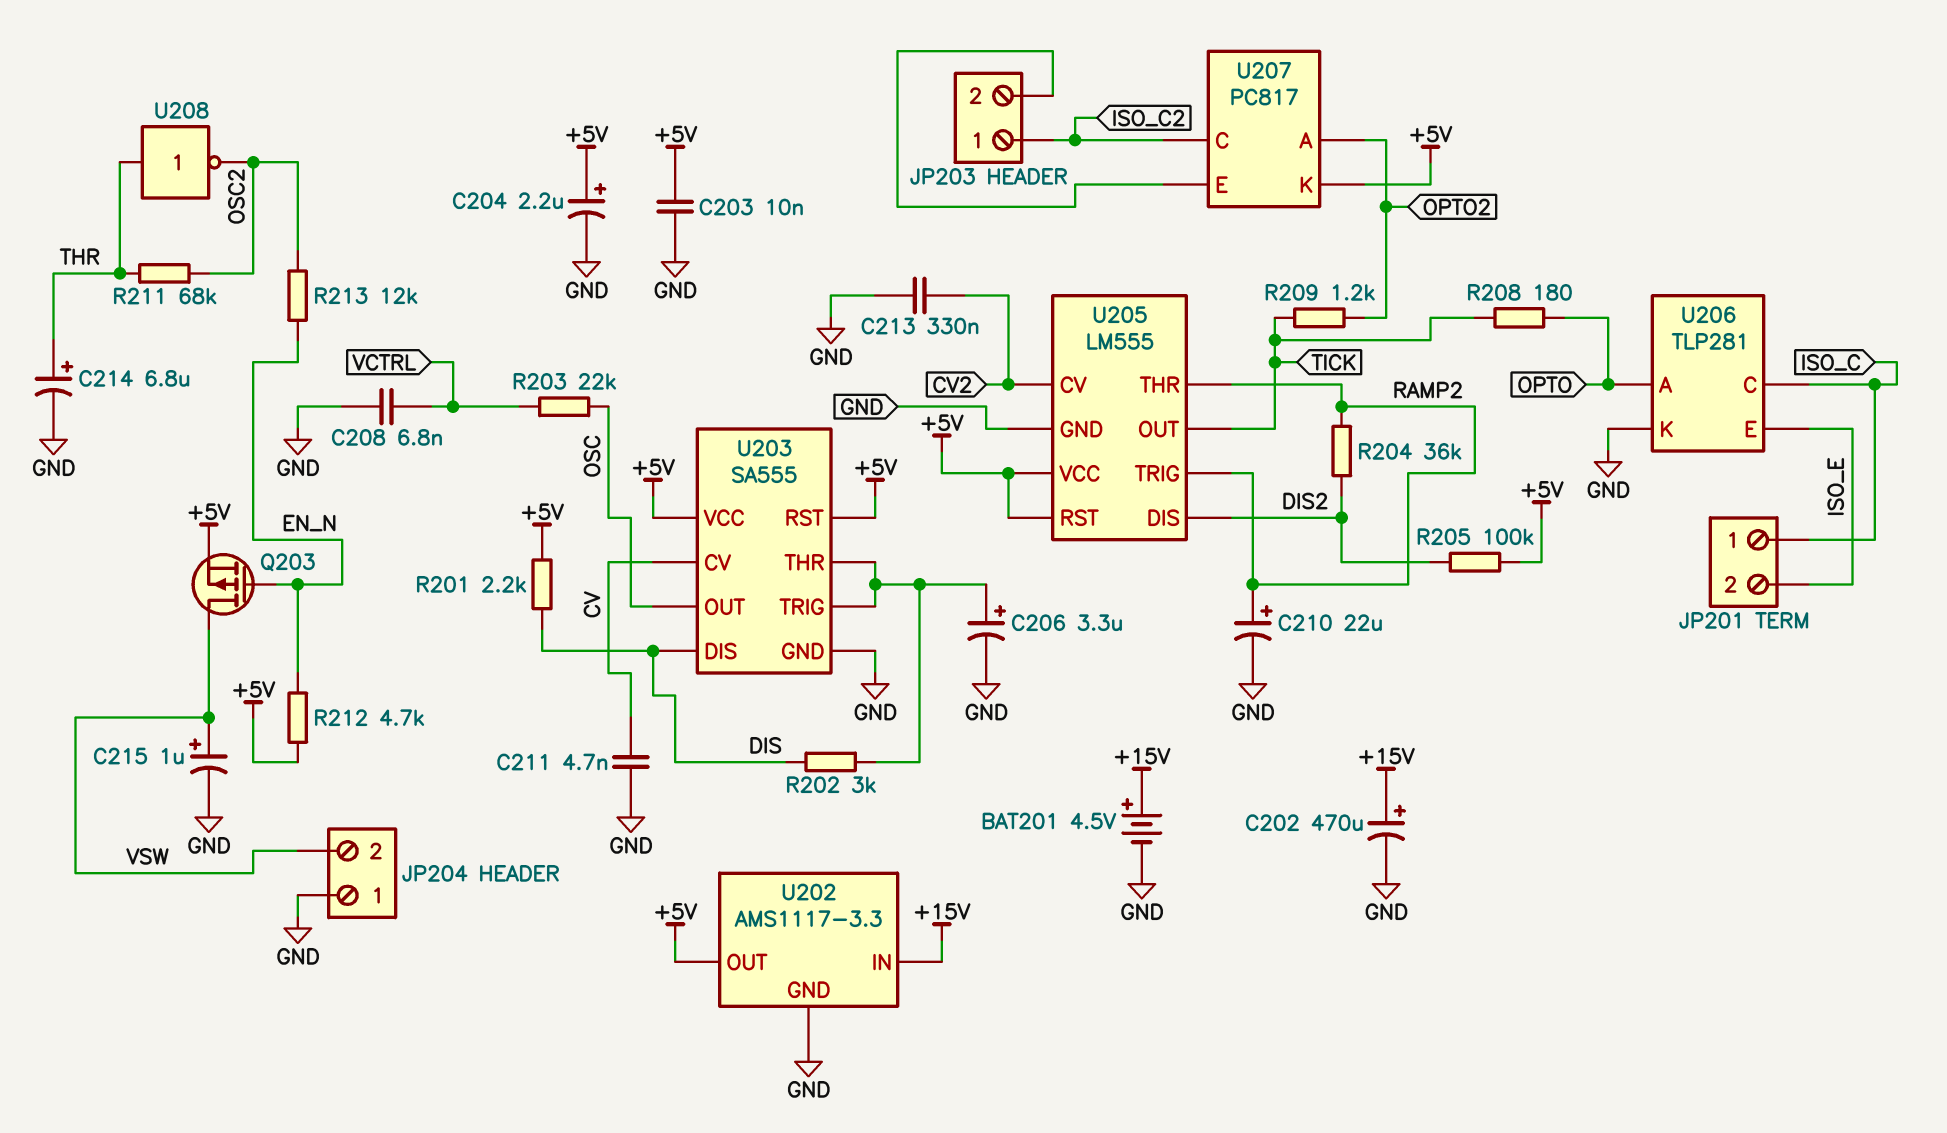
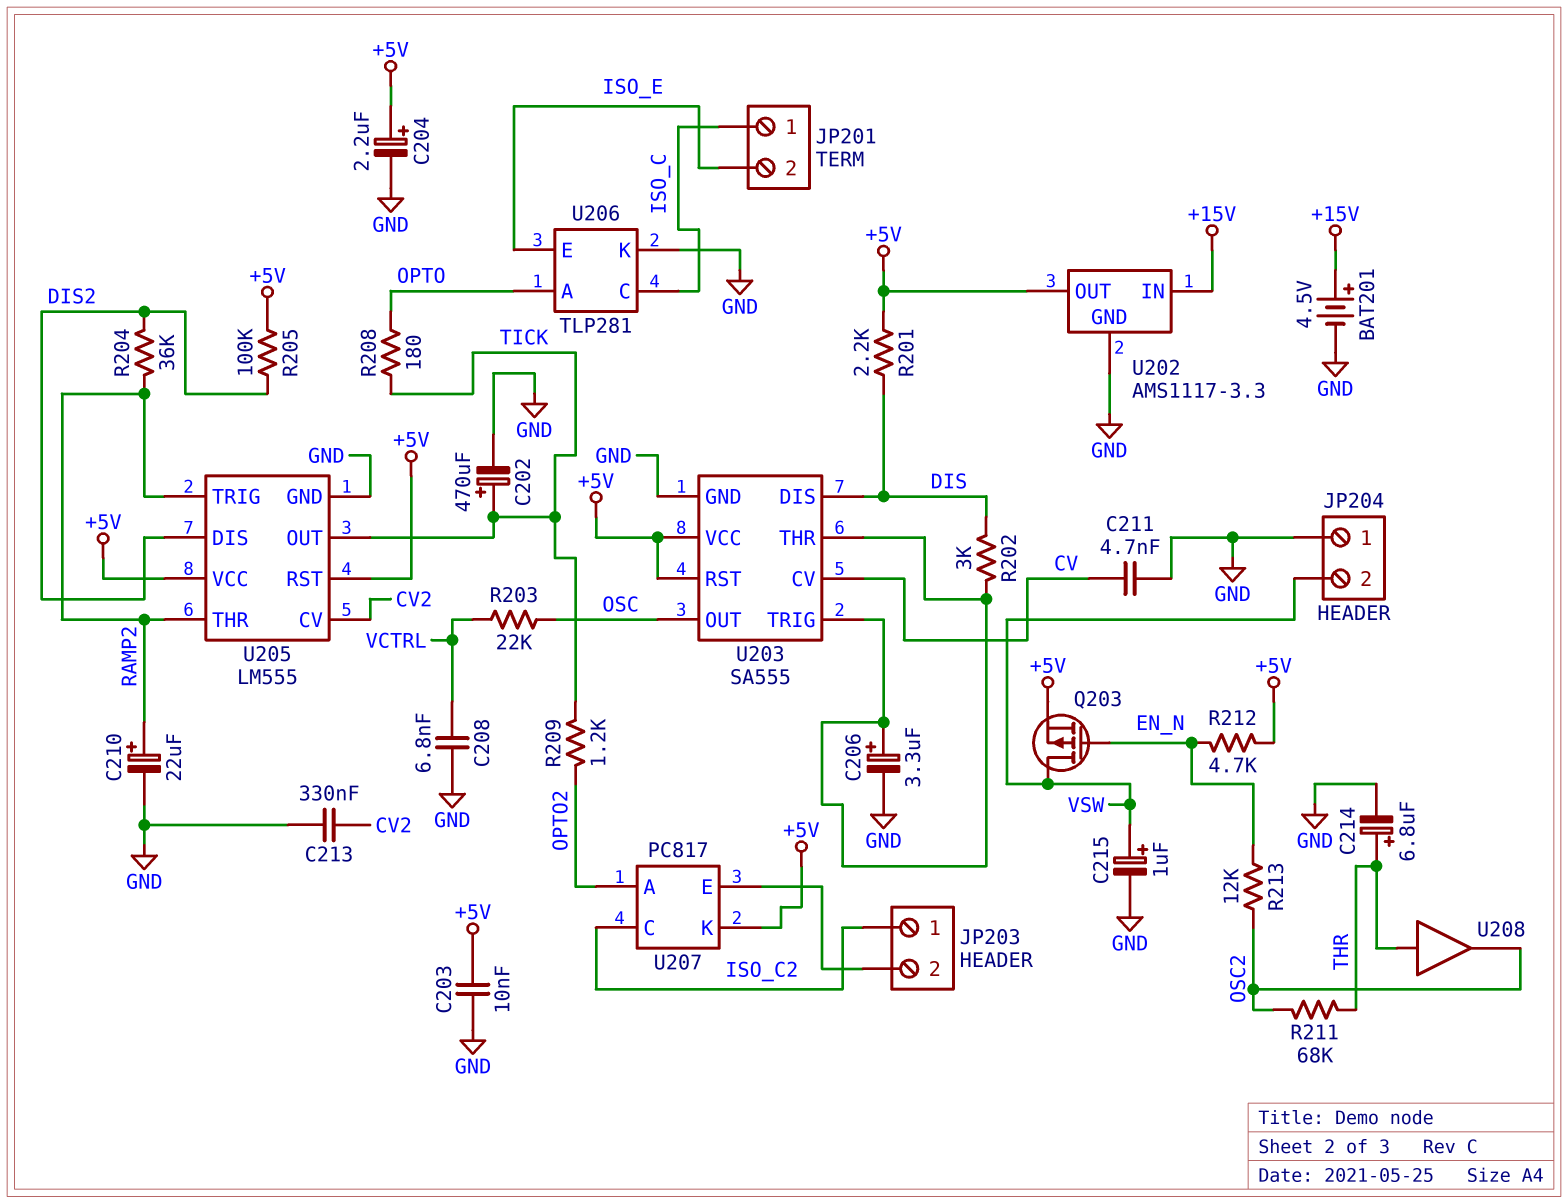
C202: 470uF (plus +15V, minus GND) -> 470uF (plus TICK, minus GND)
U208: NOT (in THR, out OSC2) -> buffer (in THR, out OSC2)

